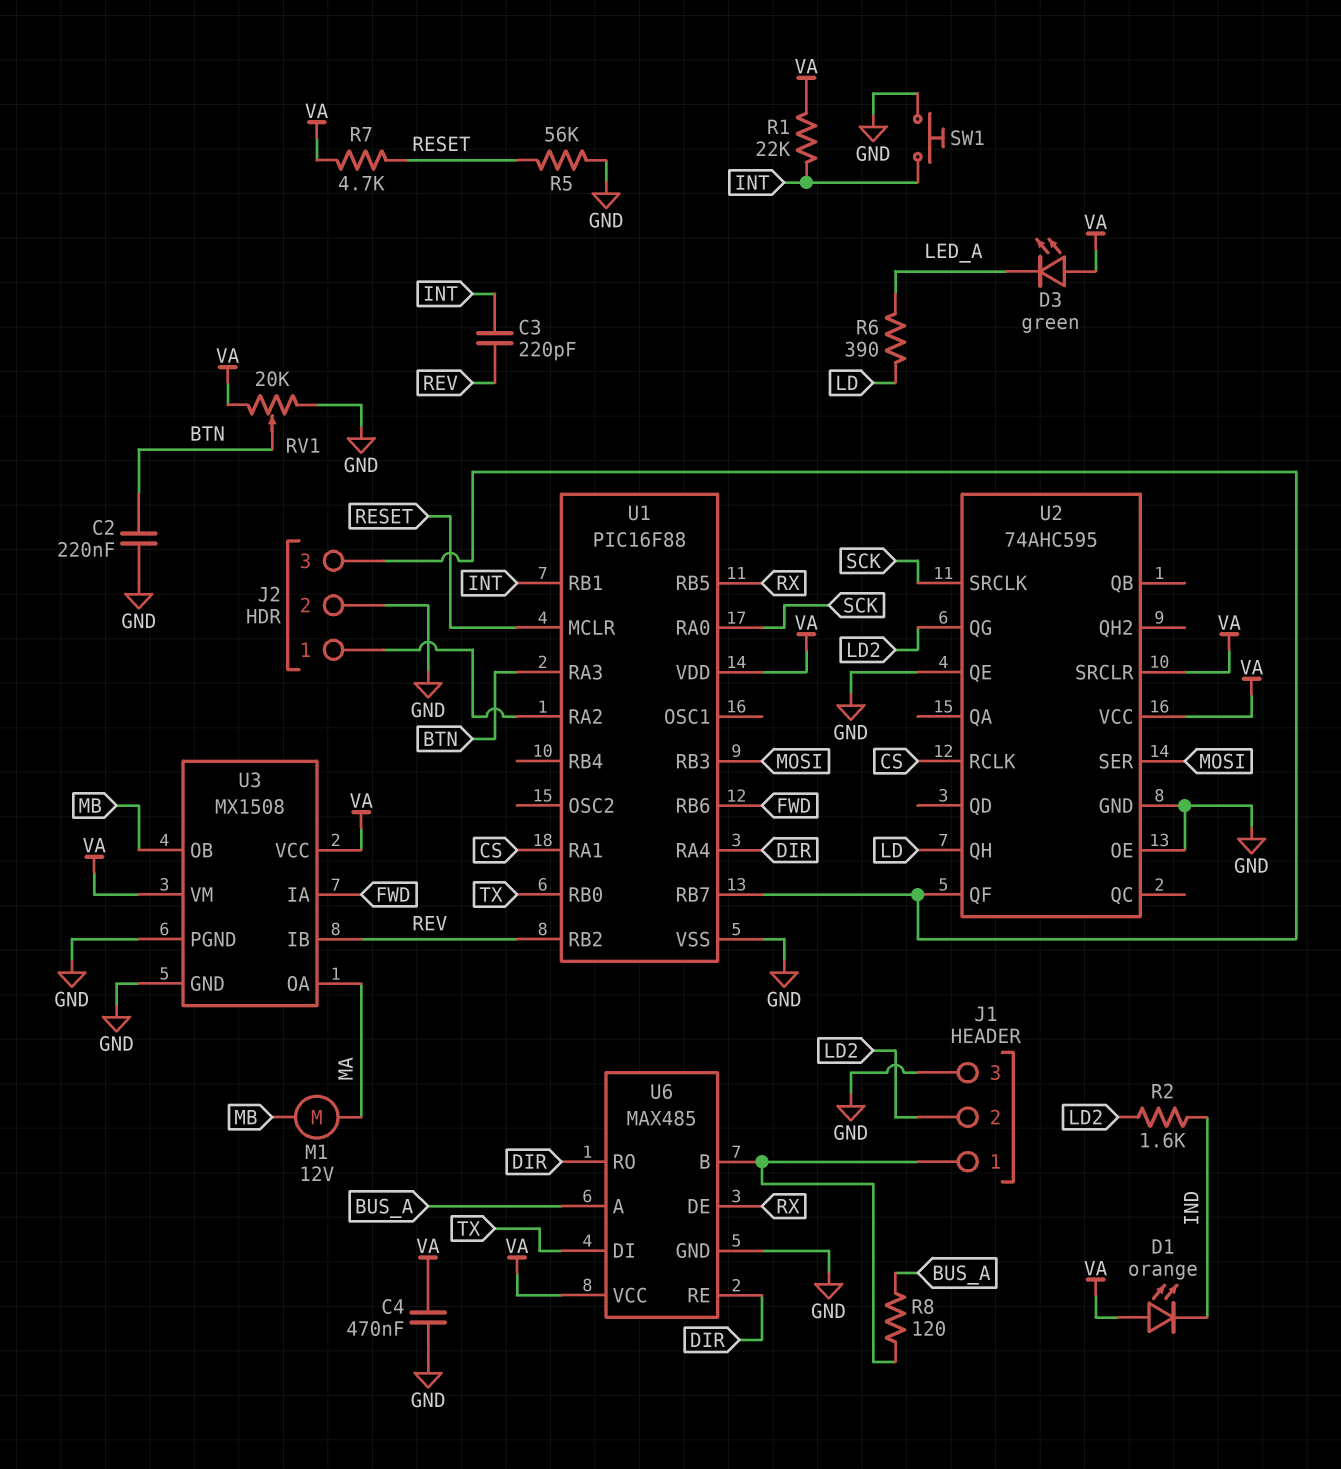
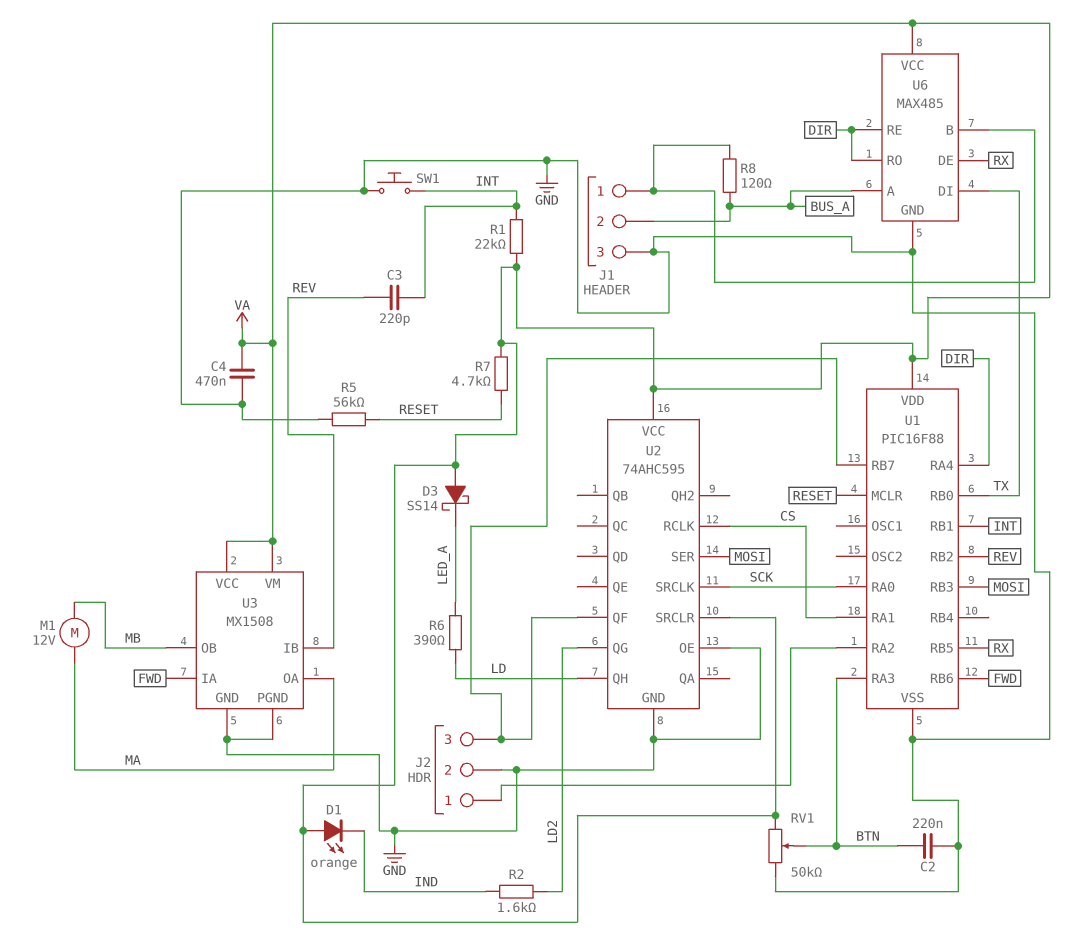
D3: LED green (A VA, K LED_A) -> schottky SS14 (A VA, K LED_A)
J1 pin 2: LD2 -> BUS_A
RV1: 20k (GND, VA, wiper BTN) -> 50k (GND, VA, wiper BTN)
U2 pin QE: GND -> none

